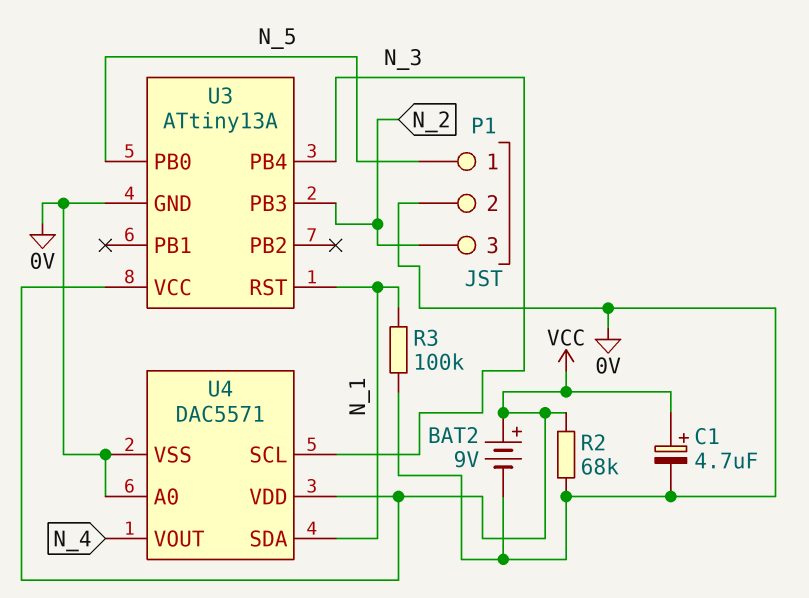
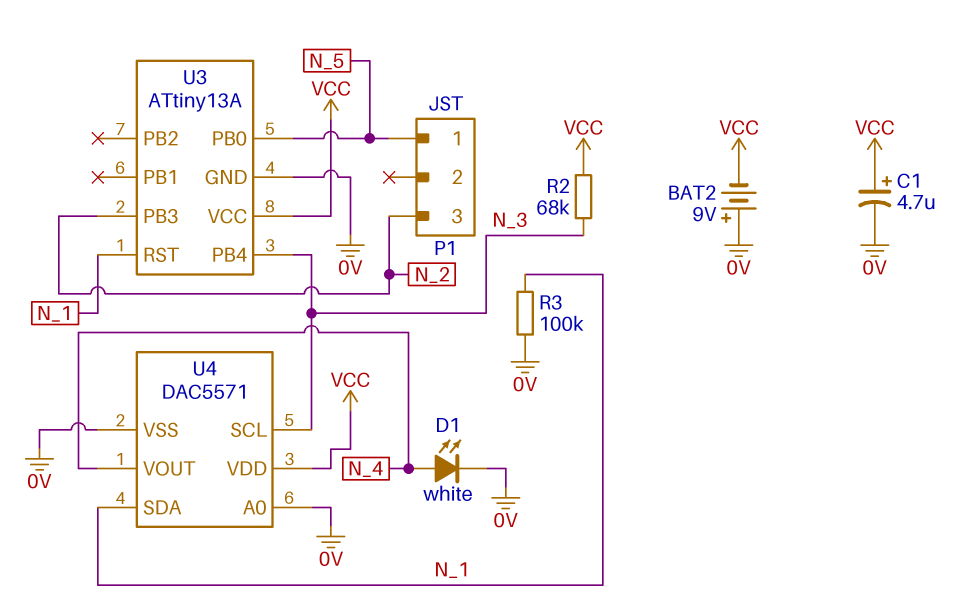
BAT2: 9V (plus VCC, minus 0V) -> 9V (plus 0V, minus VCC)
D1: none -> LED white (A N_4, K 0V)
P1 pin 2: 0V -> none
R2: 68k (0V, VCC) -> 68k (N_3, VCC)

